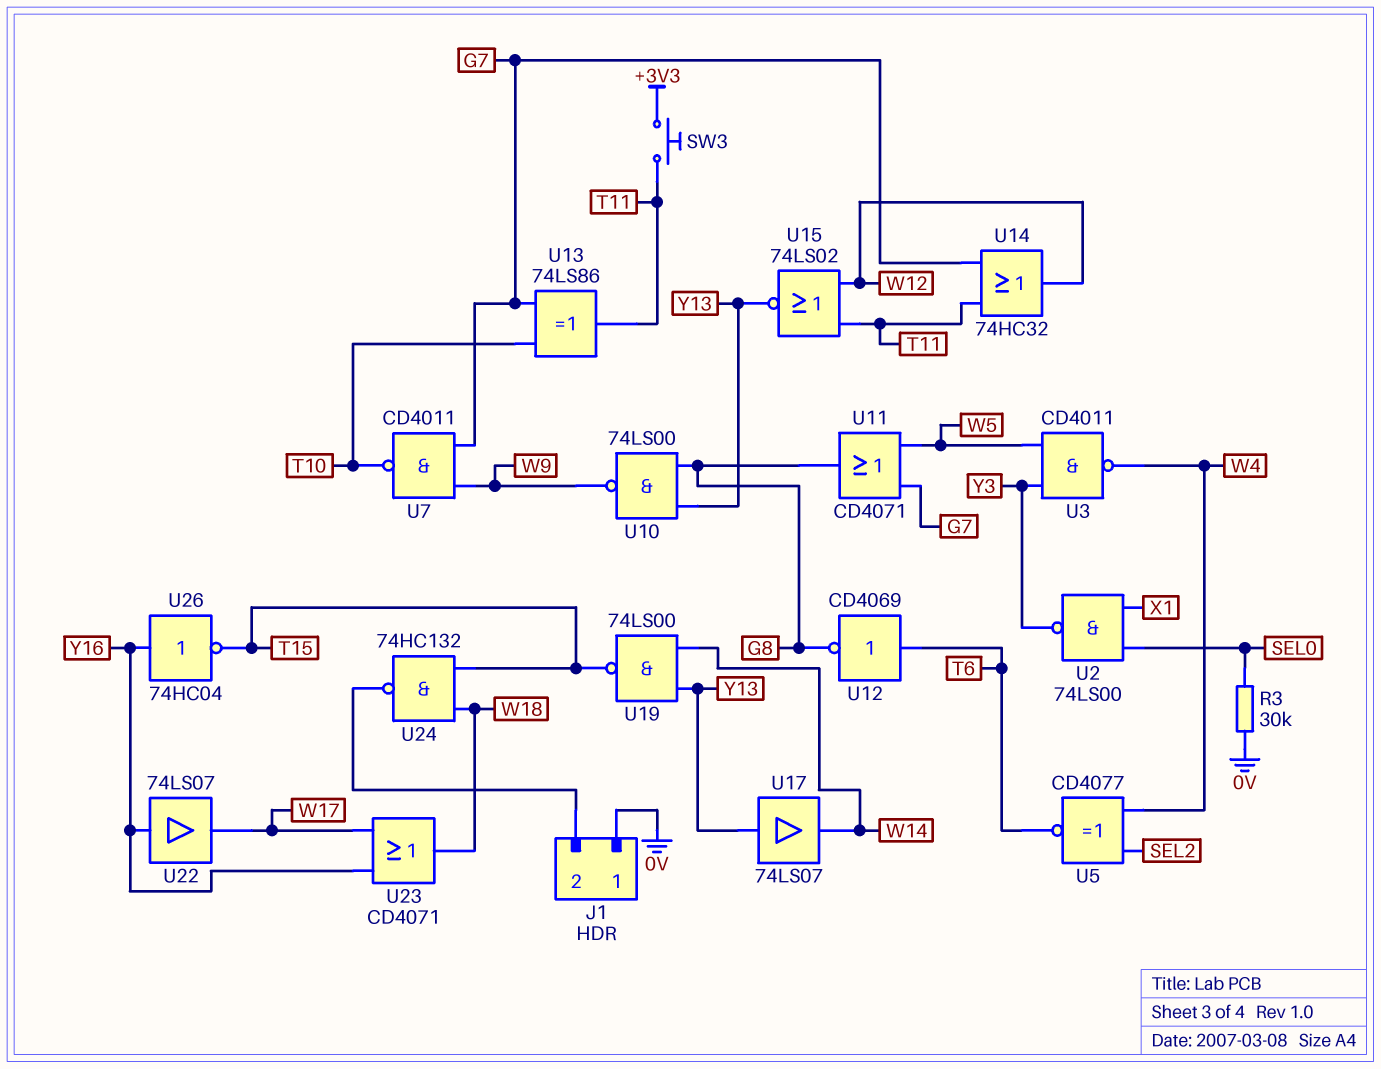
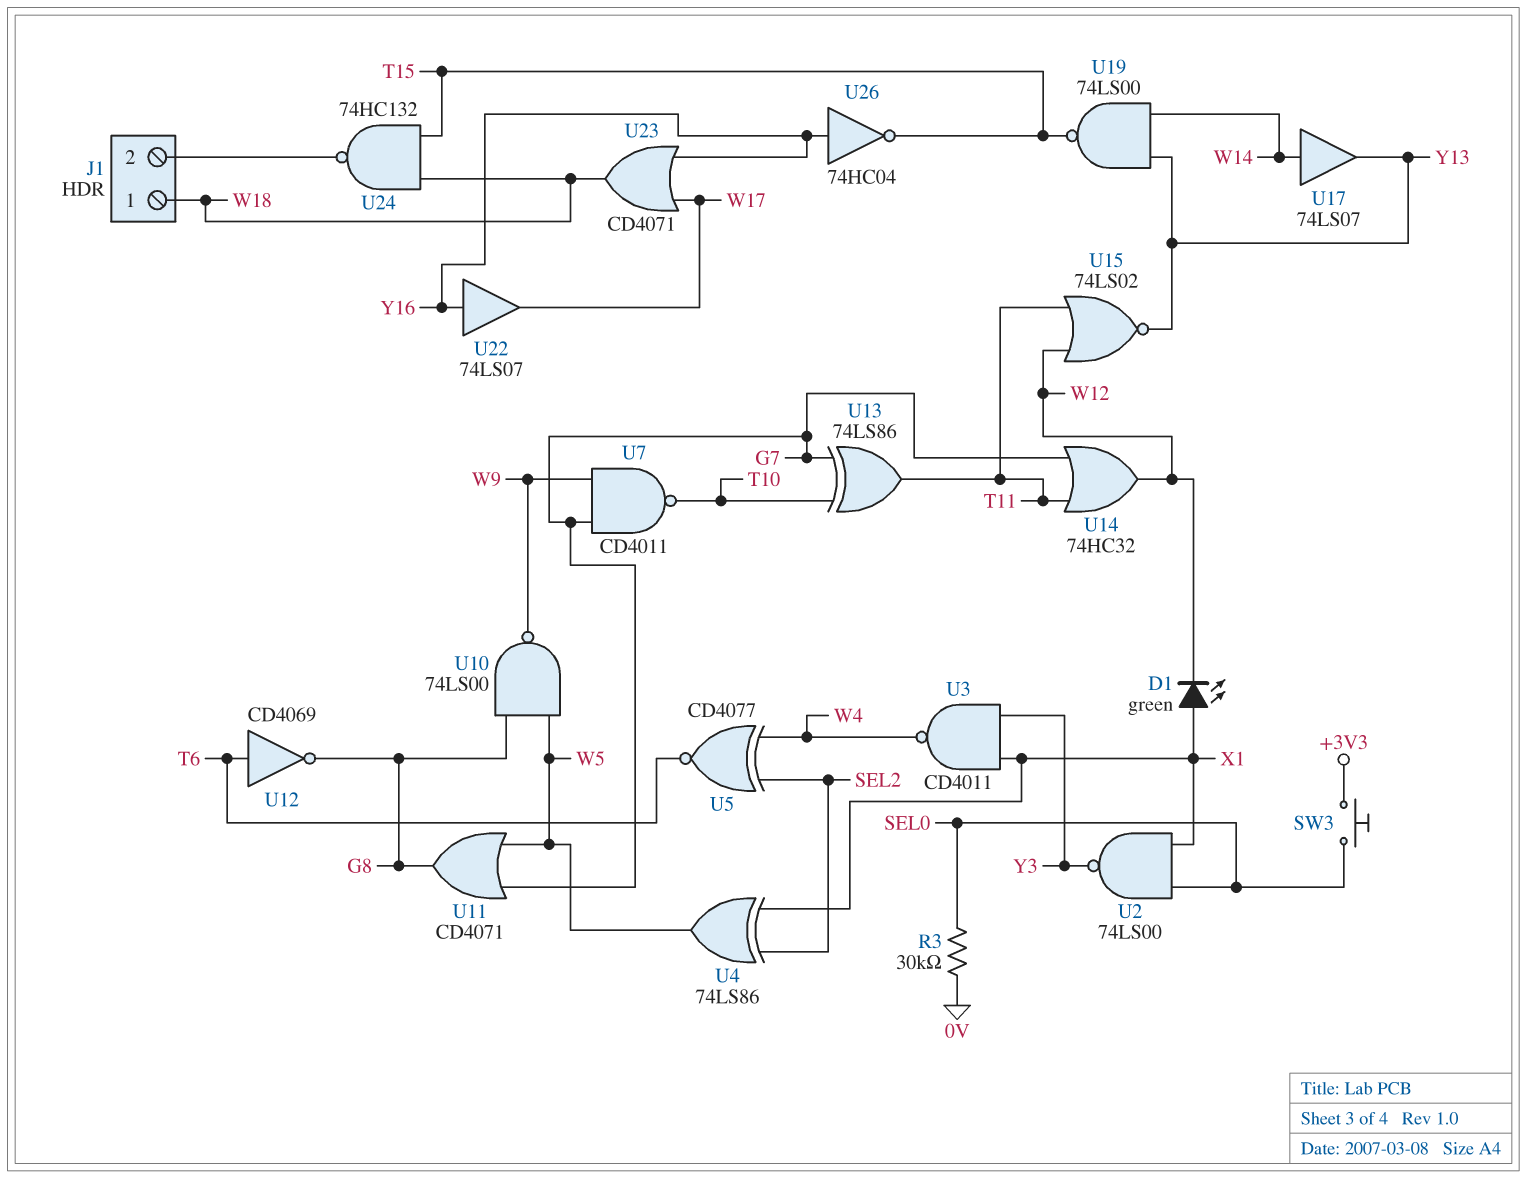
D1: none -> LED green (A X1, K W12)
J1 pin 1: 0V -> W18
SW3: button (+3V3, T11) -> button (+3V3, SEL0)
U3: NAND CD4011 (in W5, in Y3, out W4) -> NAND CD4011 (in X1, in Y3, out W4)
U4: none -> XOR 74LS86 (in SEL2, in X1, out W5)
U10: NAND 74LS00 (in G8, in Y13, out W9) -> NAND 74LS00 (in G8, in W5, out W9)
U17: buffer 74LS07 (in Y13, out W14) -> buffer 74LS07 (in W14, out Y13)

